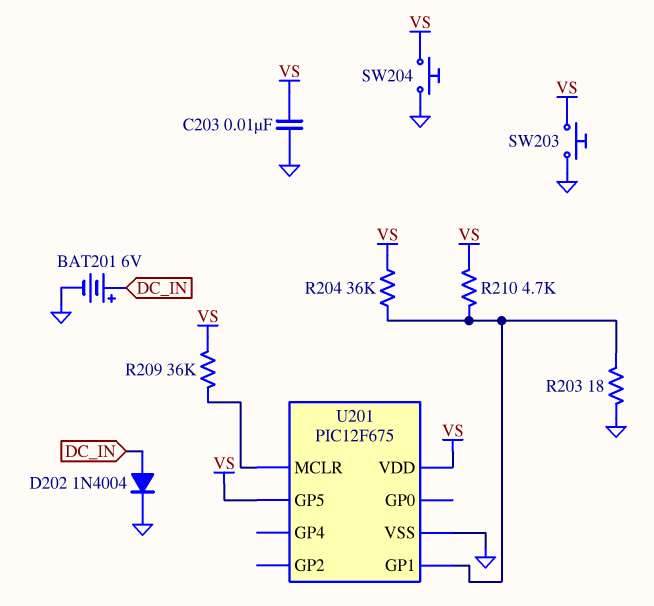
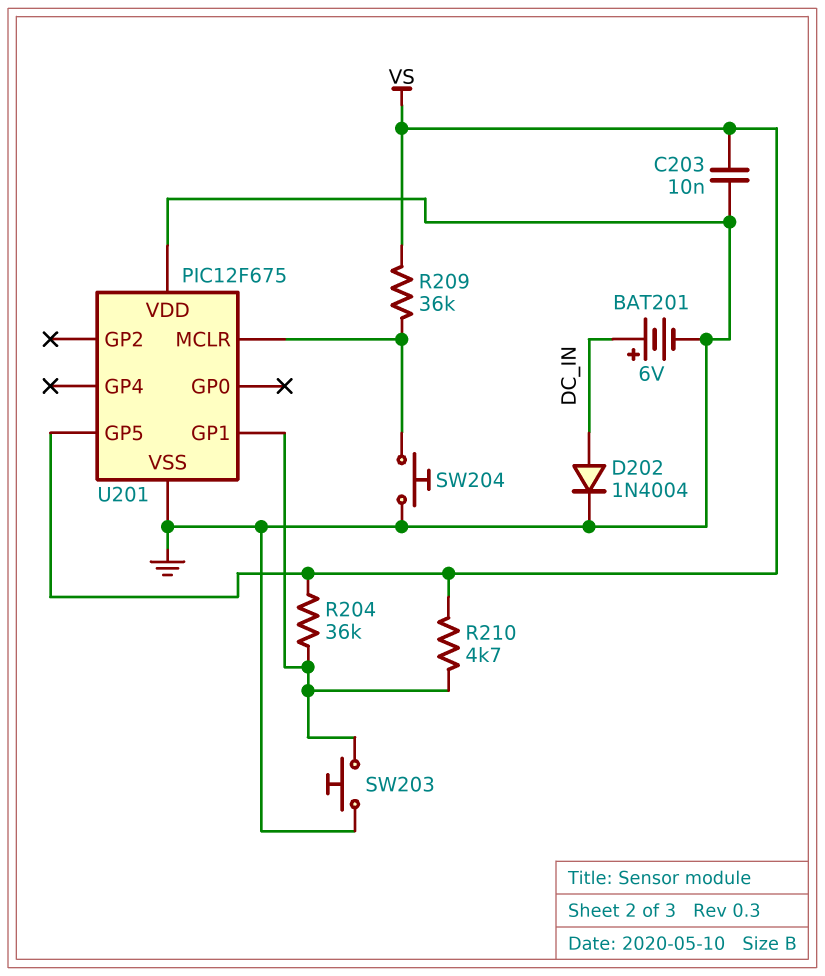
R203: 18 (GND, U201/GP1) -> none
SW203: button (GND, VS) -> button (GND, U201/GP1)
SW204: button (GND, VS) -> button (GND, U201/MCLR)
U201 pin VDD: VS -> GND

